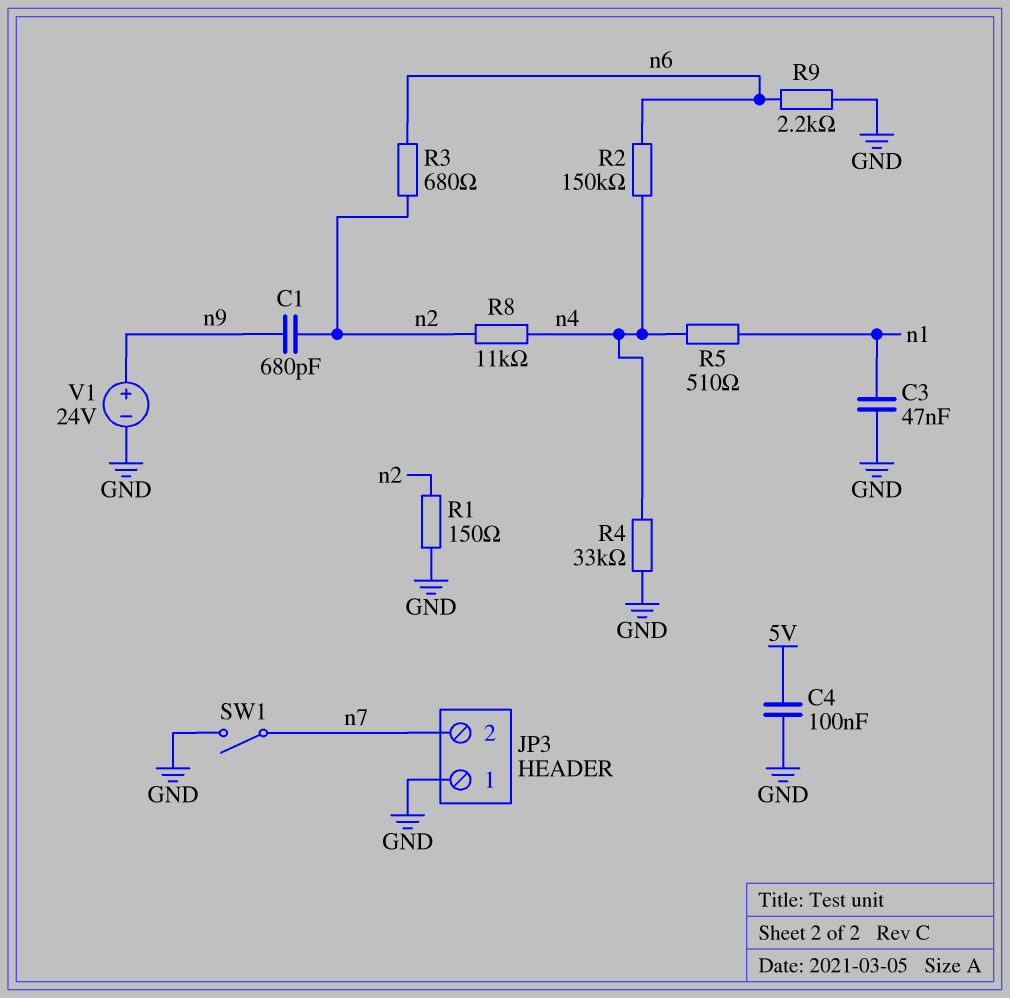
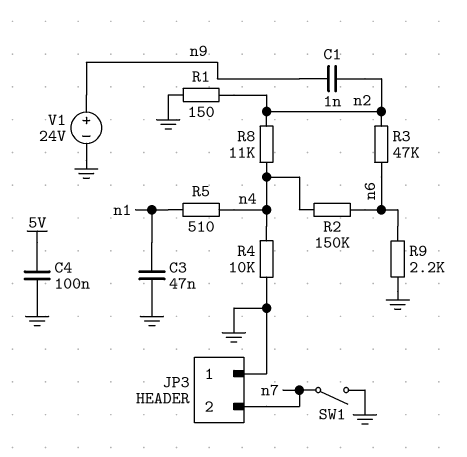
C1: 680pF (n2, n9) -> 1nF (n2, n9)
R3: 680 (n2, n6) -> 47k (n2, n6)
R4: 33k (GND, n4) -> 10k (GND, n4)

